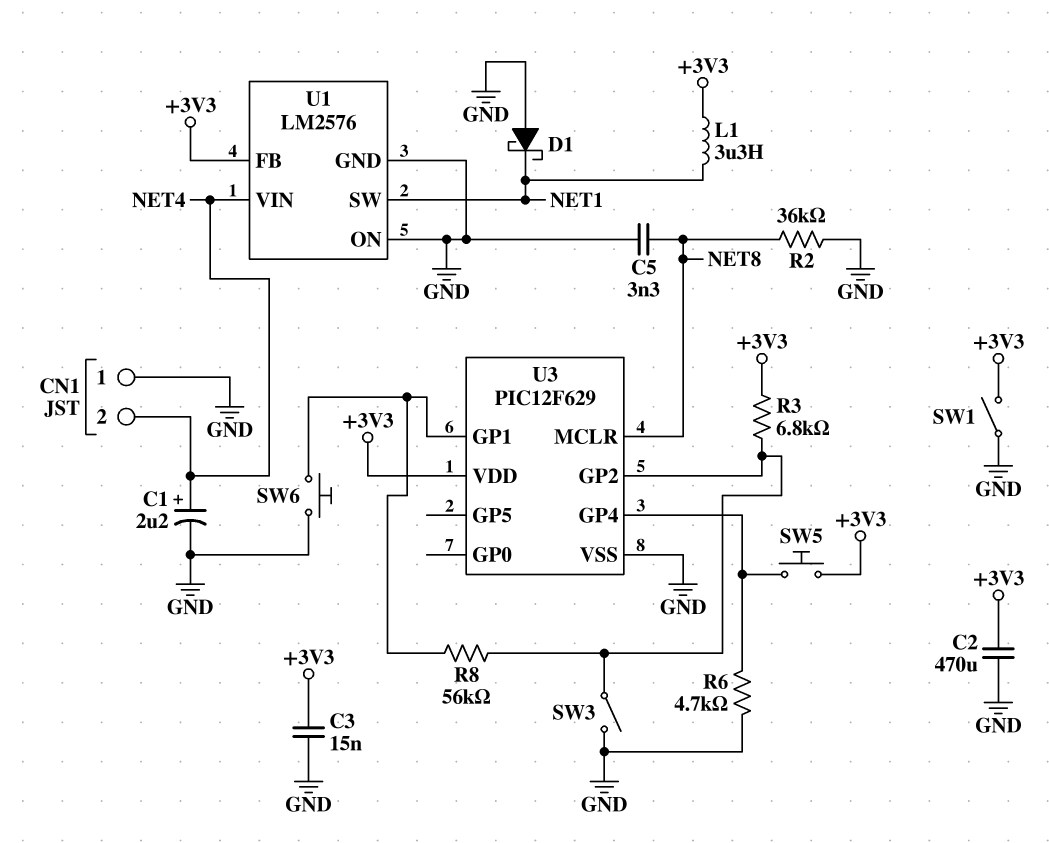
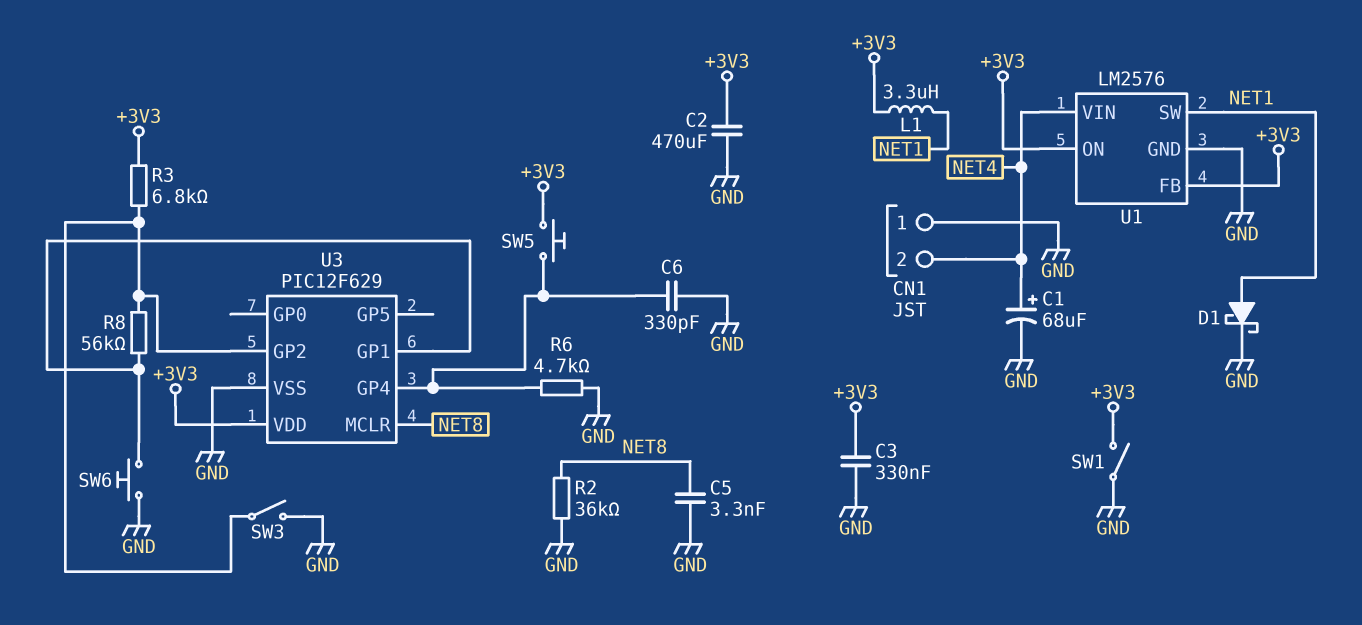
C1: 2.2uF (plus NET4, minus GND) -> 68uF (plus NET4, minus GND)
C3: 15nF (+3V3, GND) -> 330nF (+3V3, GND)
C6: none -> 330pF (GND, U3/GP4)
D1: schottky (A GND, K NET1) -> schottky (A NET1, K GND)
U1 pin ON: GND -> +3V3

